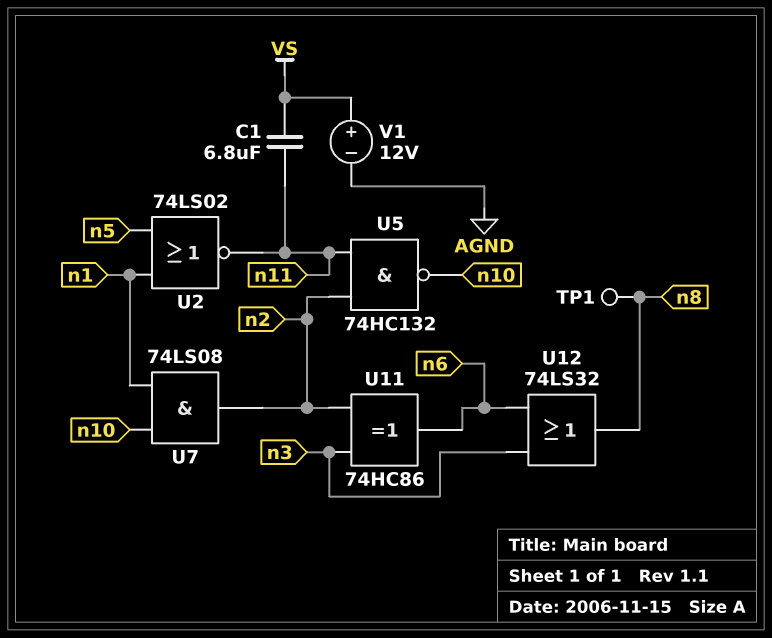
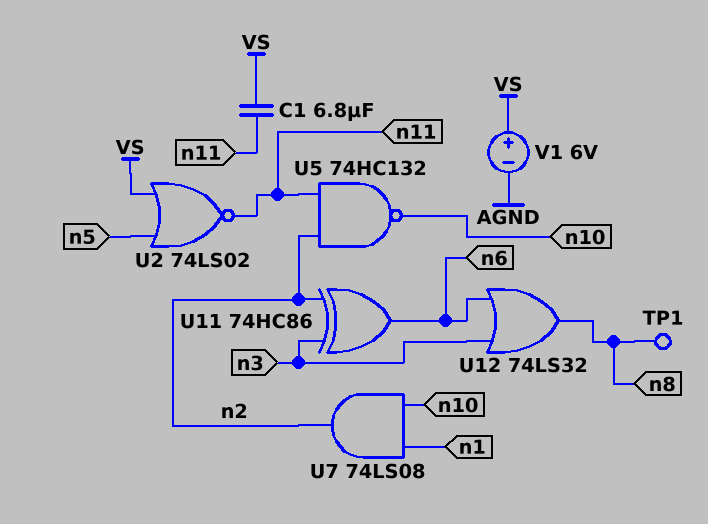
U2: NOR 74LS02 (in n1, in n5, out n11) -> NOR 74LS02 (in VS, in n5, out n11)
V1: 12V (plus VS, minus AGND) -> 6V (plus VS, minus AGND)

